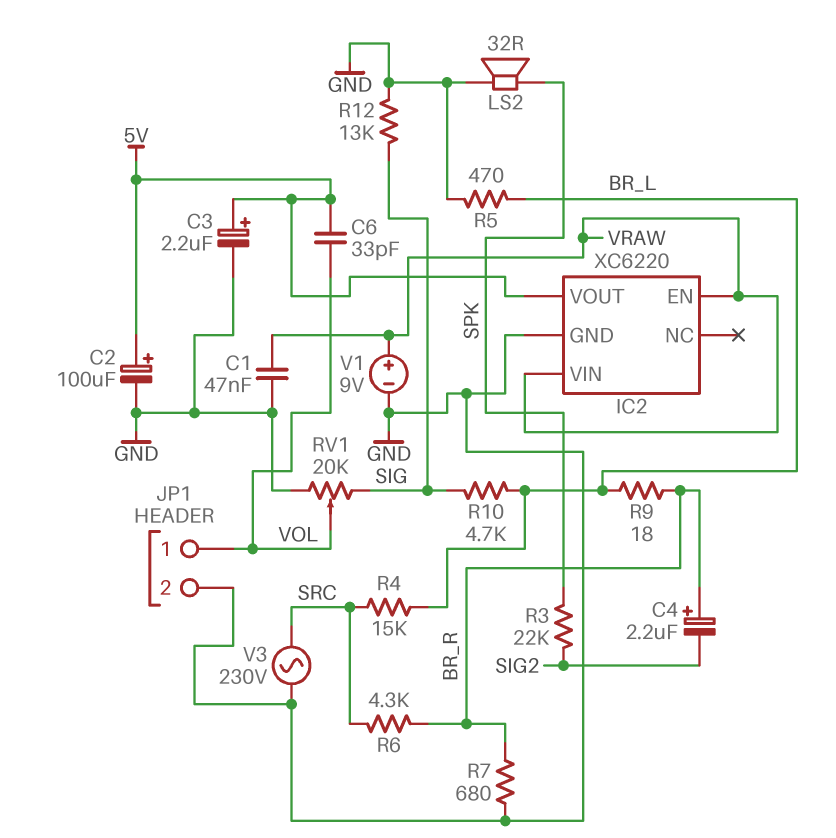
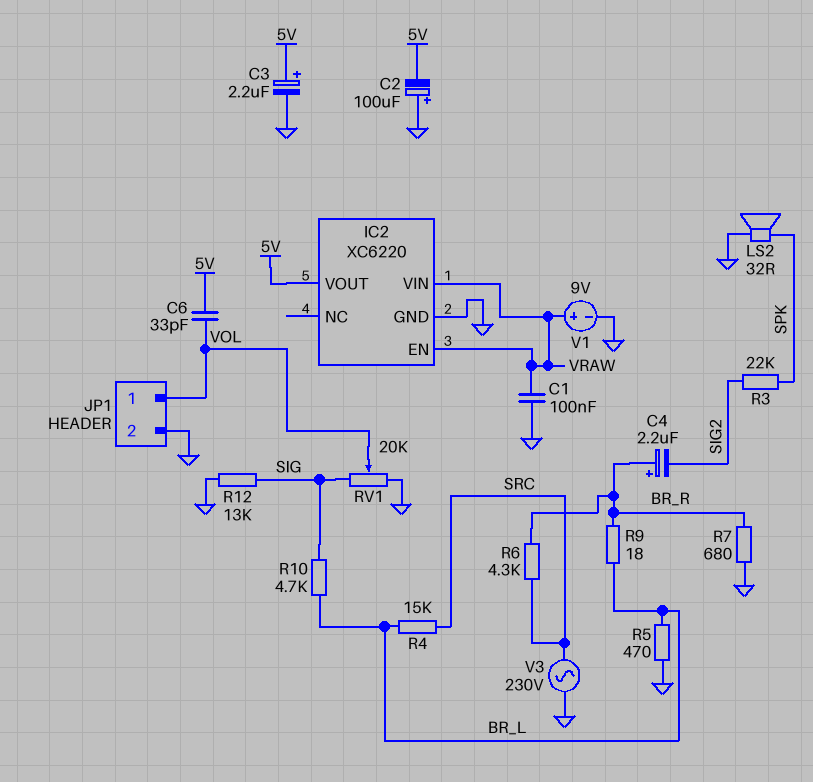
C1: 47nF (GND, VRAW) -> 100nF (GND, VRAW)
C2: 100uF (plus 5V, minus GND) -> 100uF (plus GND, minus 5V)

